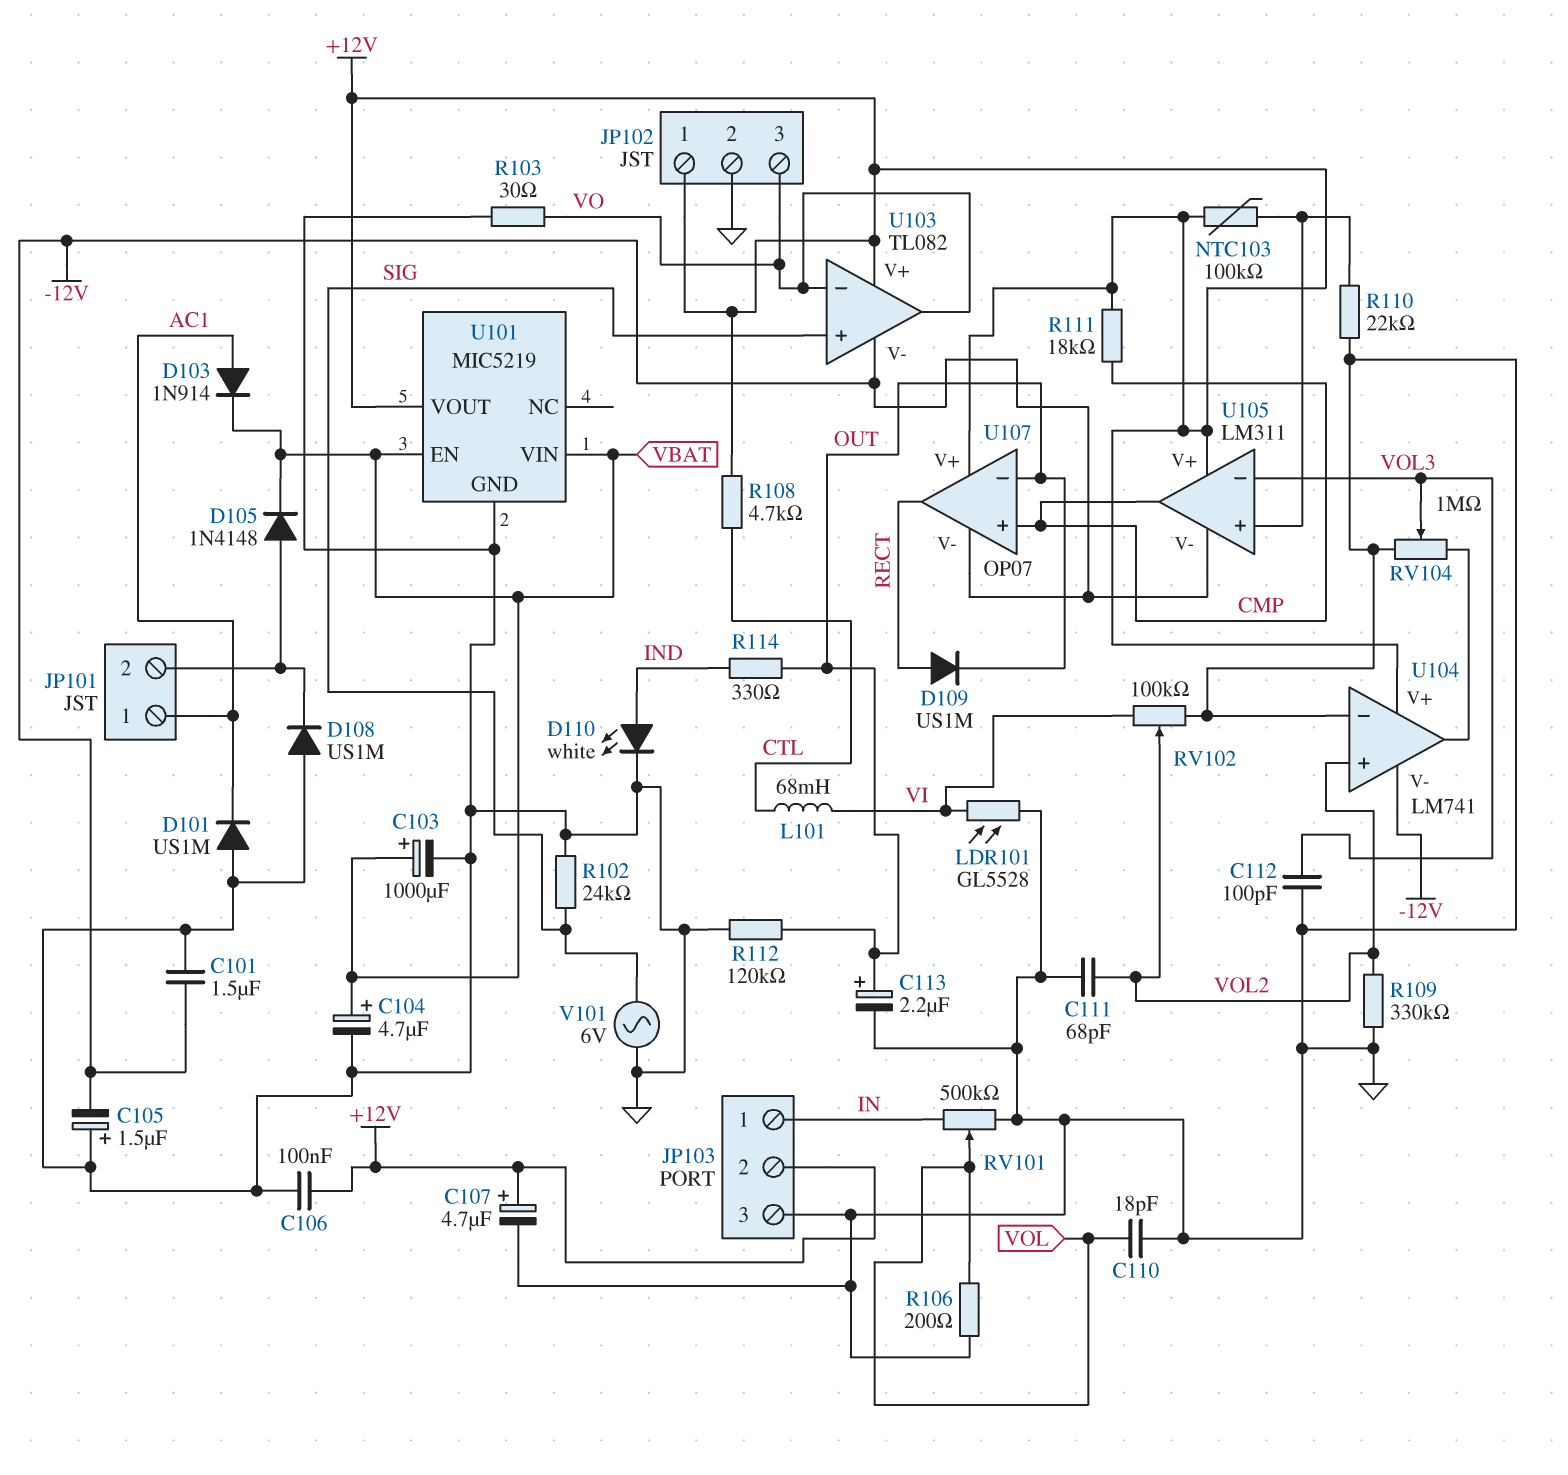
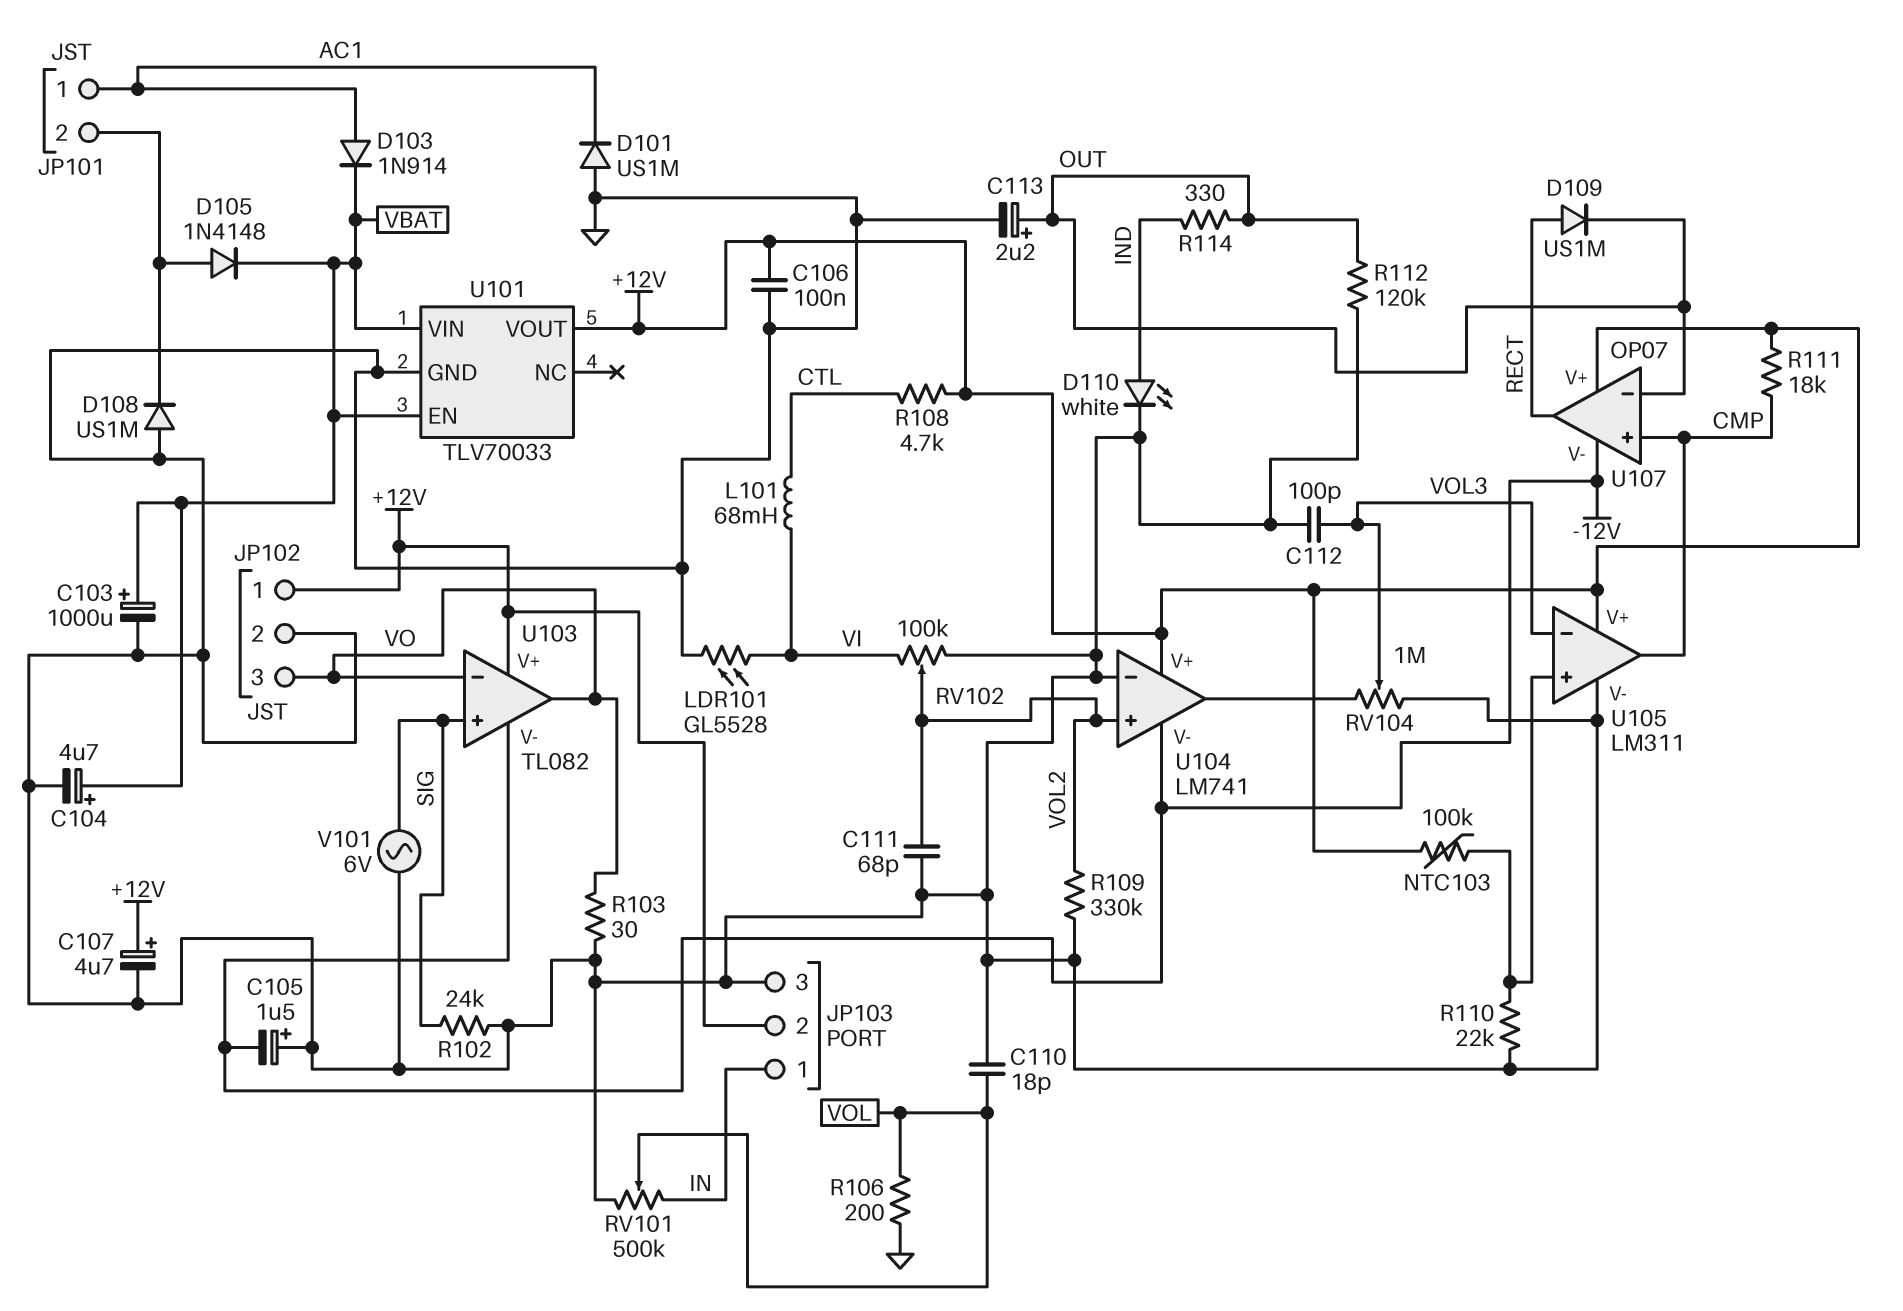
C101: 1.5uF (-12V, GND) -> none
U101: MIC5219 -> TLV70033
U105 pin V-: -12V -> GND

